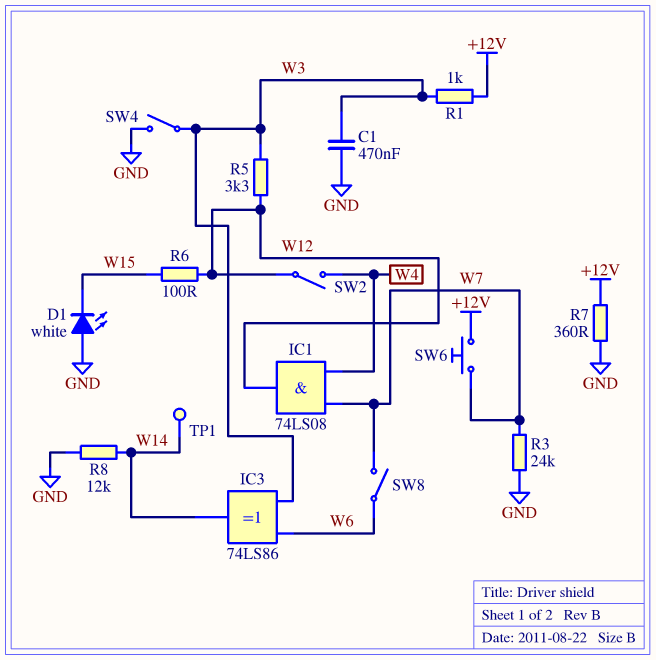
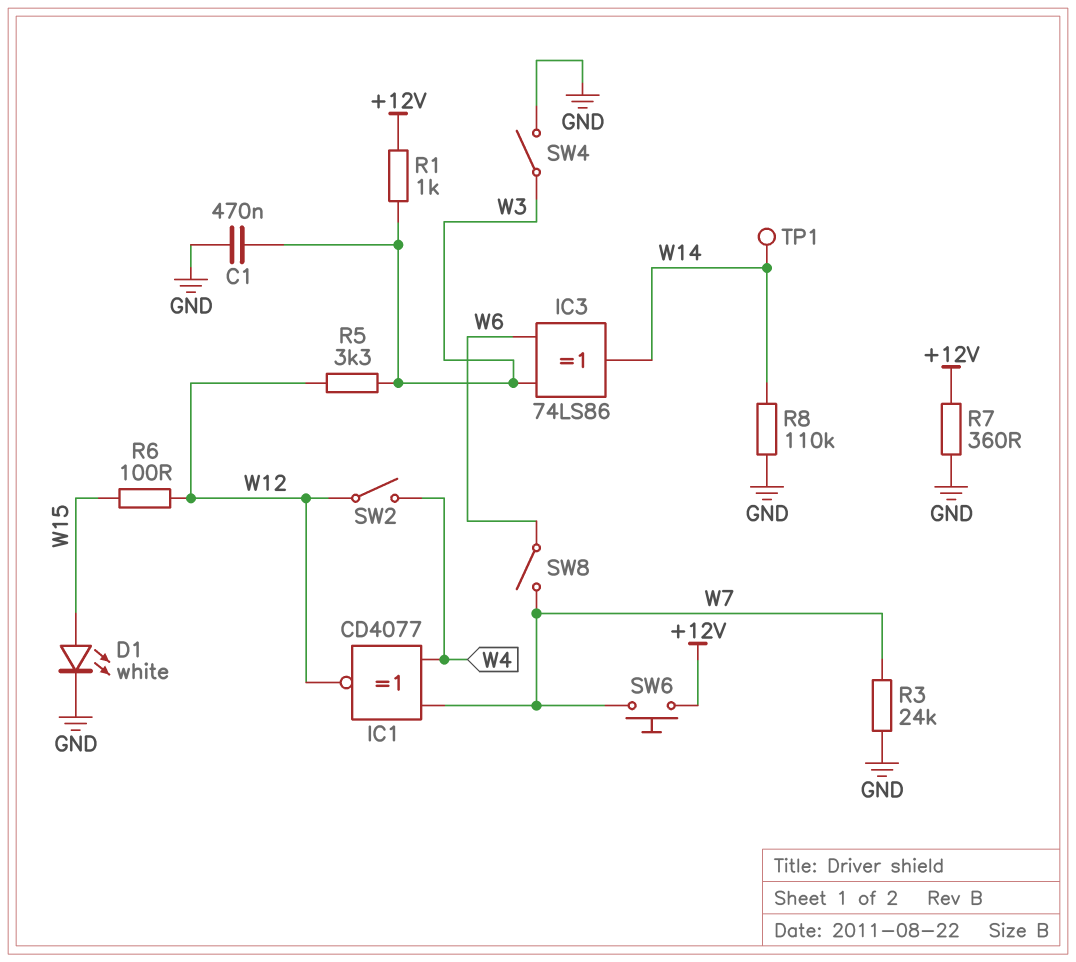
D1: LED white (A GND, K W15) -> LED white (A W15, K GND)
IC1: AND 74LS08 (in W4, in W7, out W12) -> XNOR CD4077 (in W4, in W7, out W12)
R8: 12k (GND, W14) -> 110k (GND, W14)

